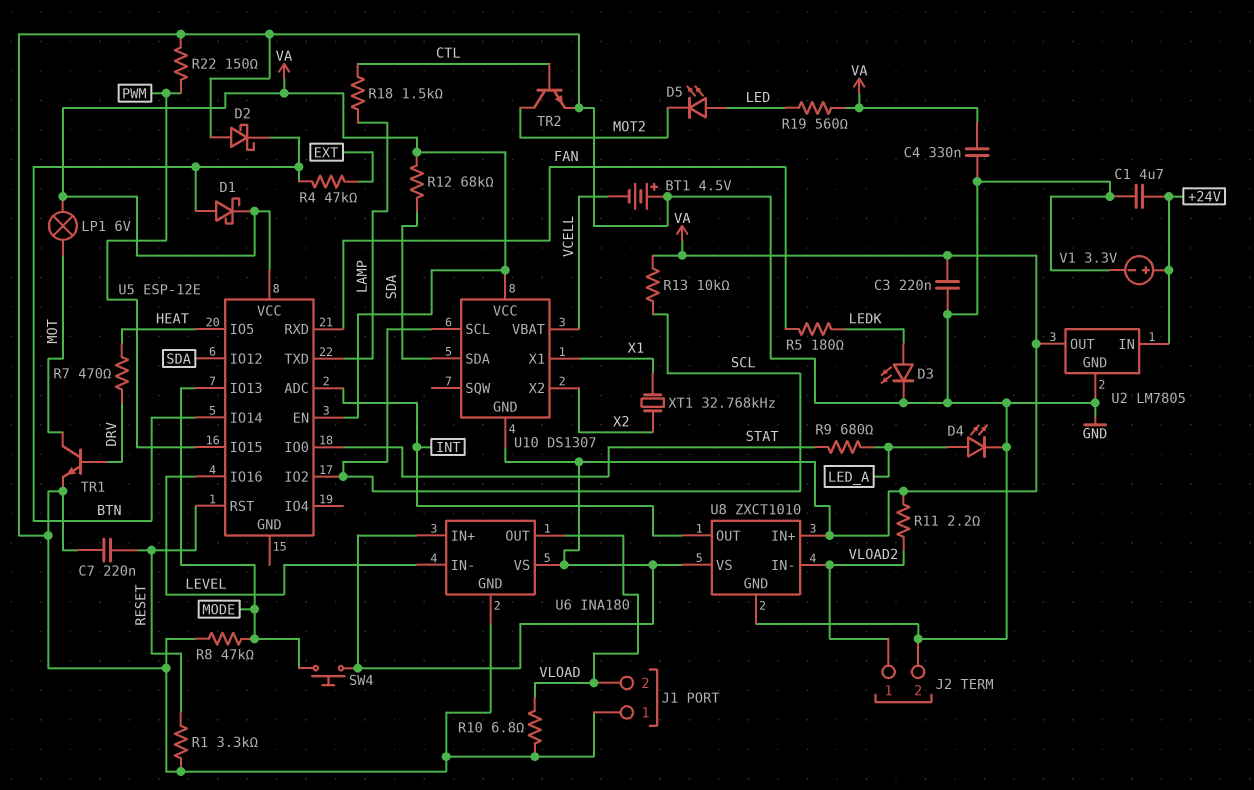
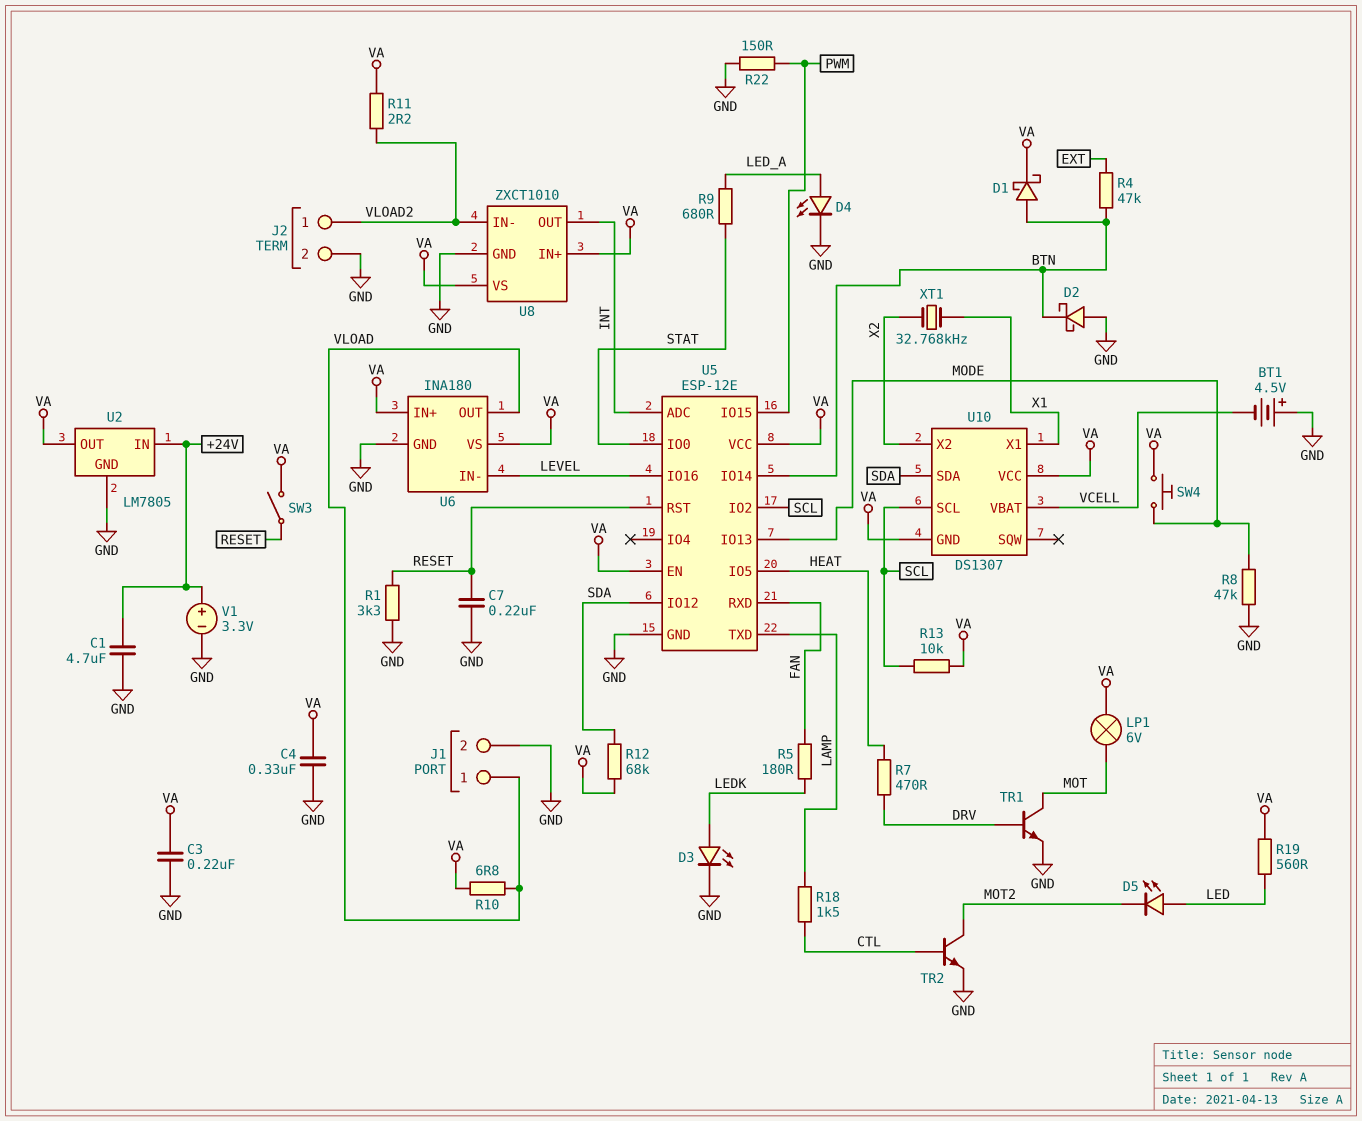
J1 pin 1: GND -> VLOAD
J1 pin 2: VLOAD -> GND
R10: 6.8 (GND, VLOAD) -> 6.8 (VA, VLOAD)
SW3: none -> switch (RESET, VA)
U5 pin GND: none -> GND

